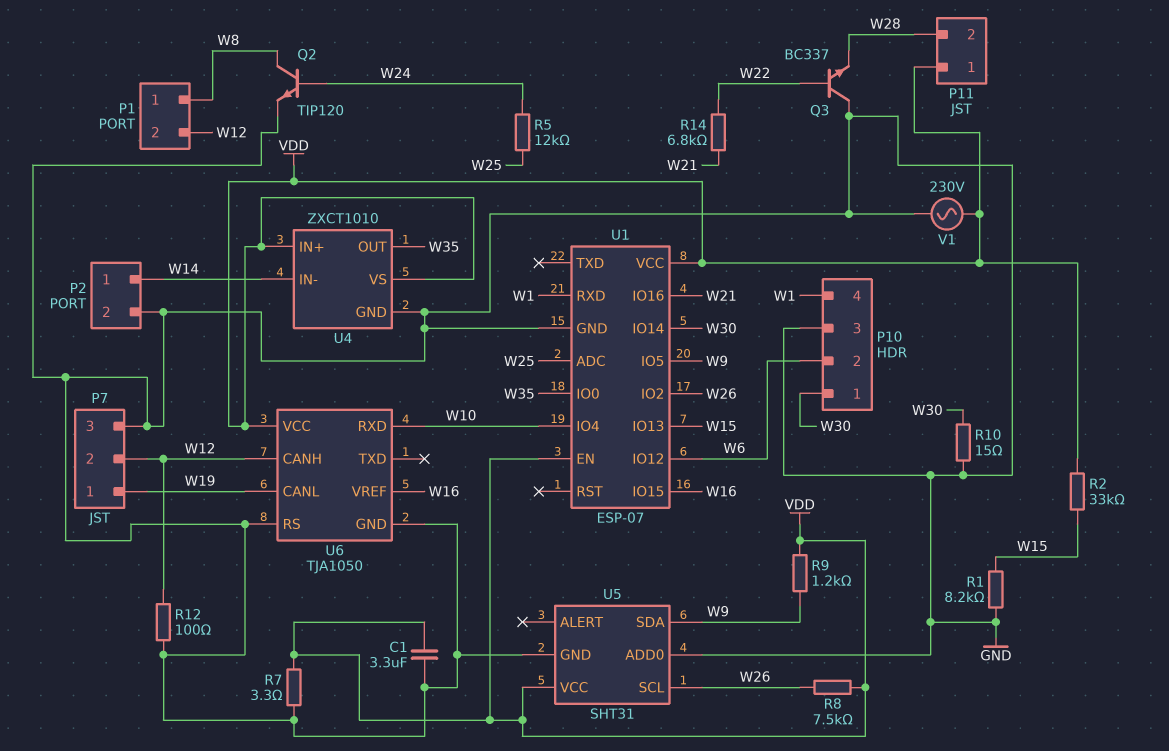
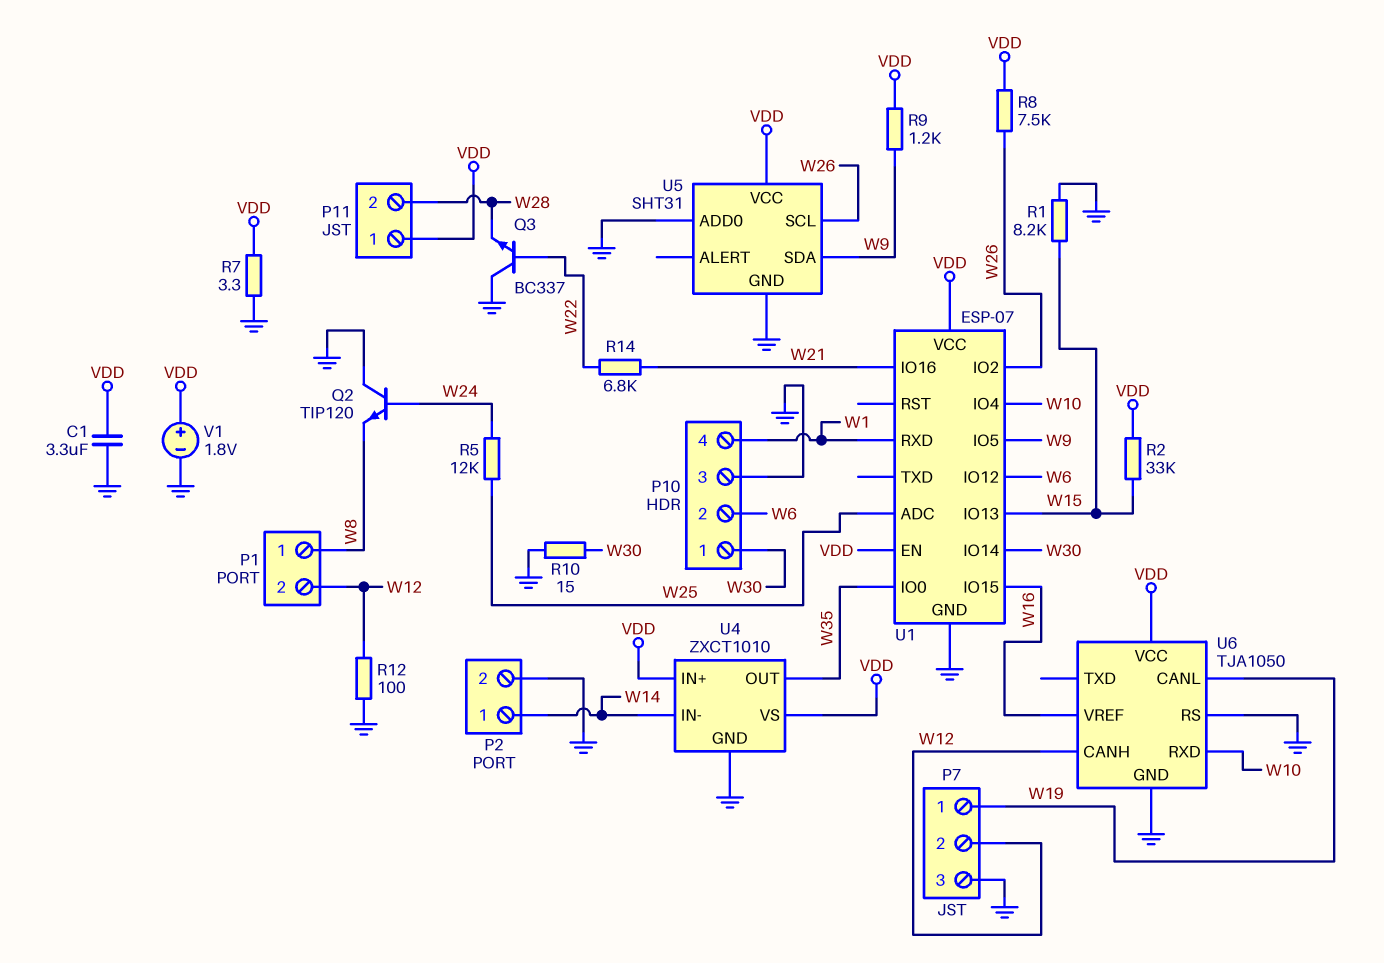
Q2: NPN TIP120 (B W24, C W8, E GND) -> NPN TIP120 (B W24, C GND, E W8)
V1: AC 230V (GND, VDD) -> 1.8V (plus VDD, minus GND)

